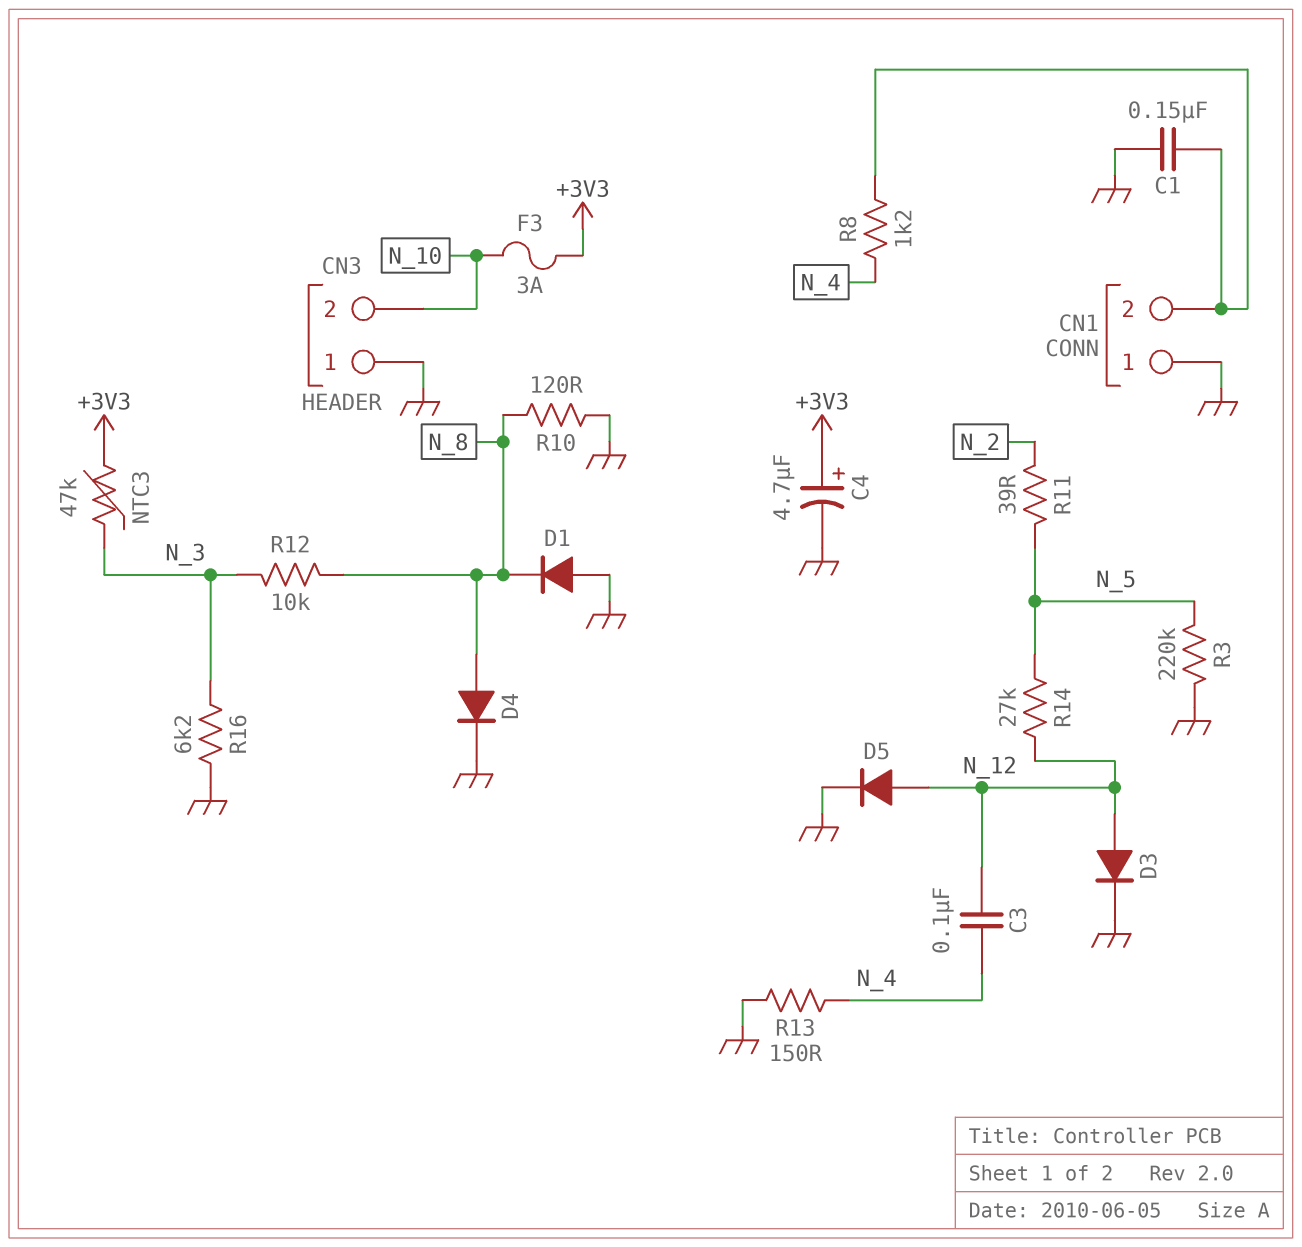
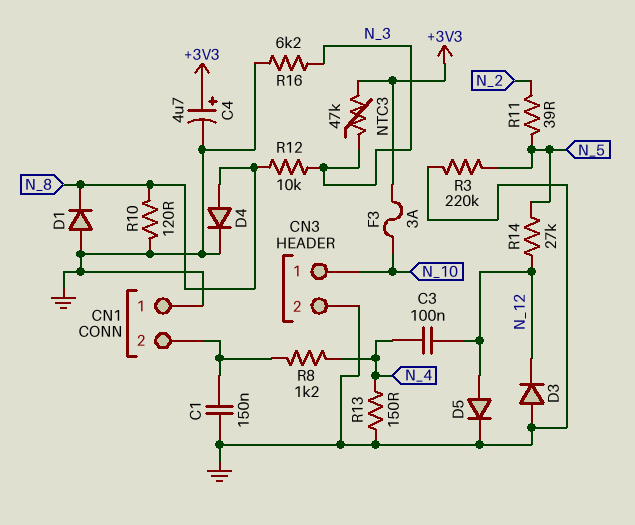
CN3 pin 1: GND -> N_10
CN3 pin 2: N_10 -> GND
D3: diode (A N_12, K GND) -> diode (A GND, K N_12)

